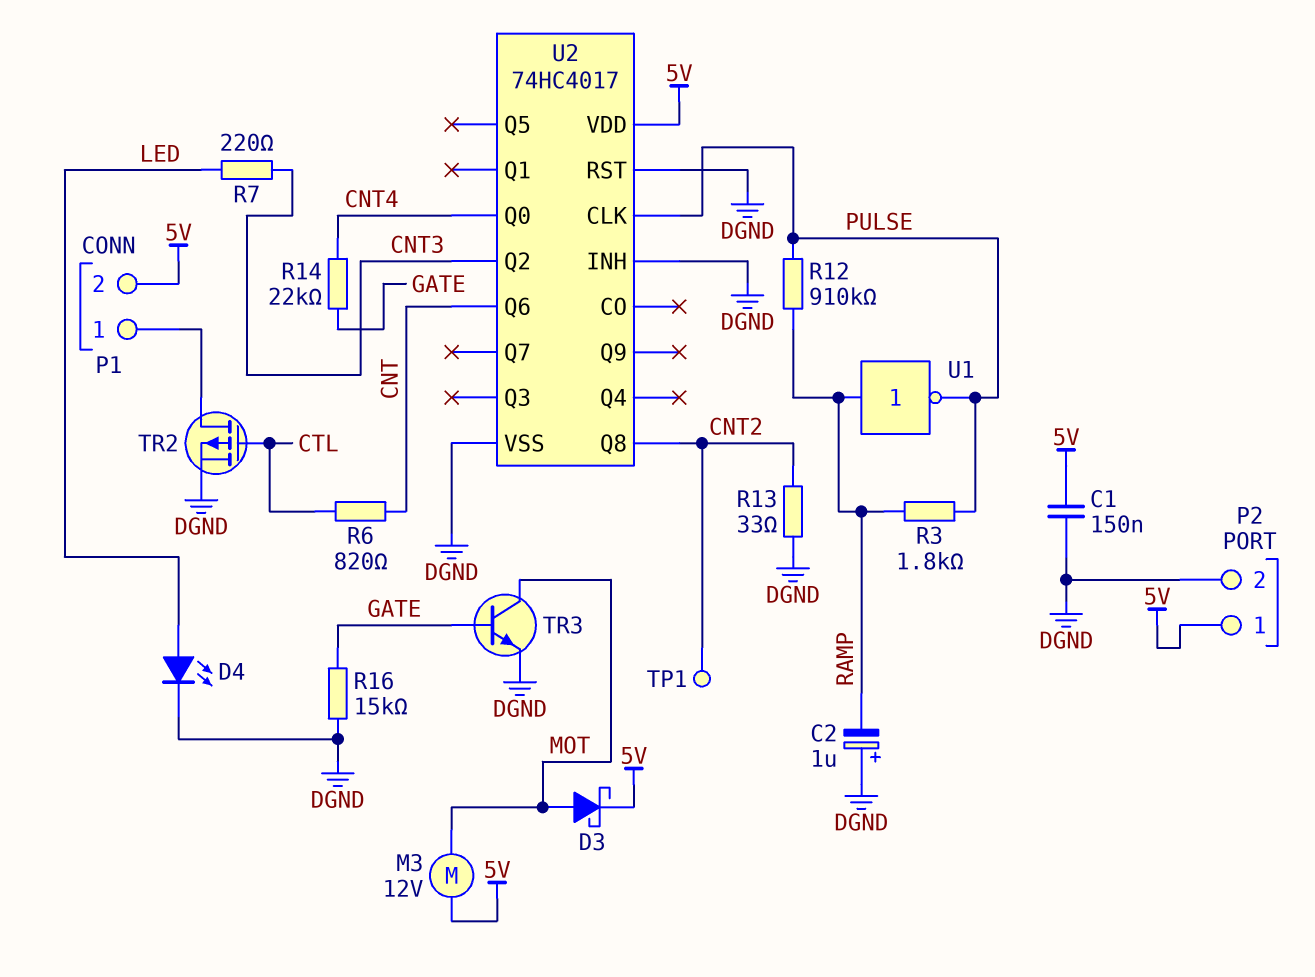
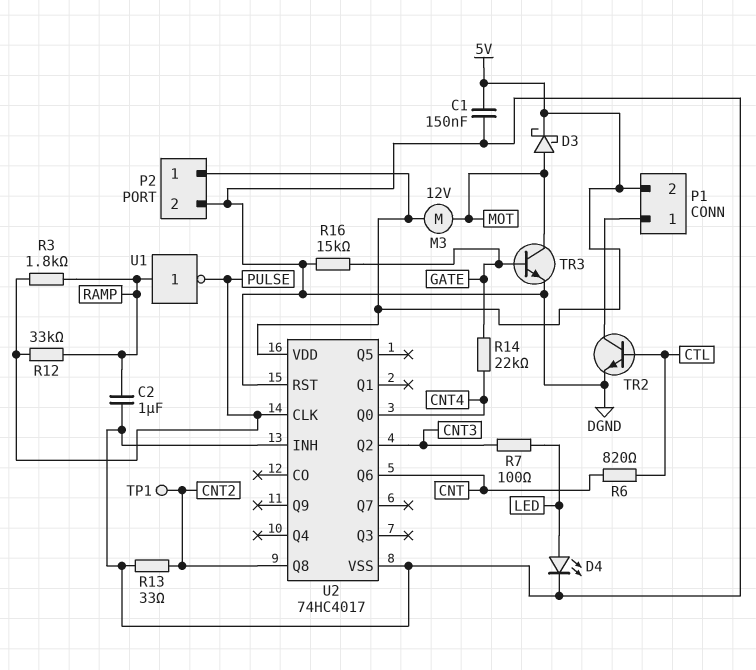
C2: 1uF (plus DGND, minus RAMP) -> 1uF (DGND, RAMP)
R7: 220 (CNT3, LED) -> 100 (CNT3, LED)
R12: 910k (PULSE, RAMP) -> 33k (PULSE, RAMP)
TR2: PMOS (G CTL, D P1/1, S DGND) -> NPN (B CTL, C P1/1, E DGND)

